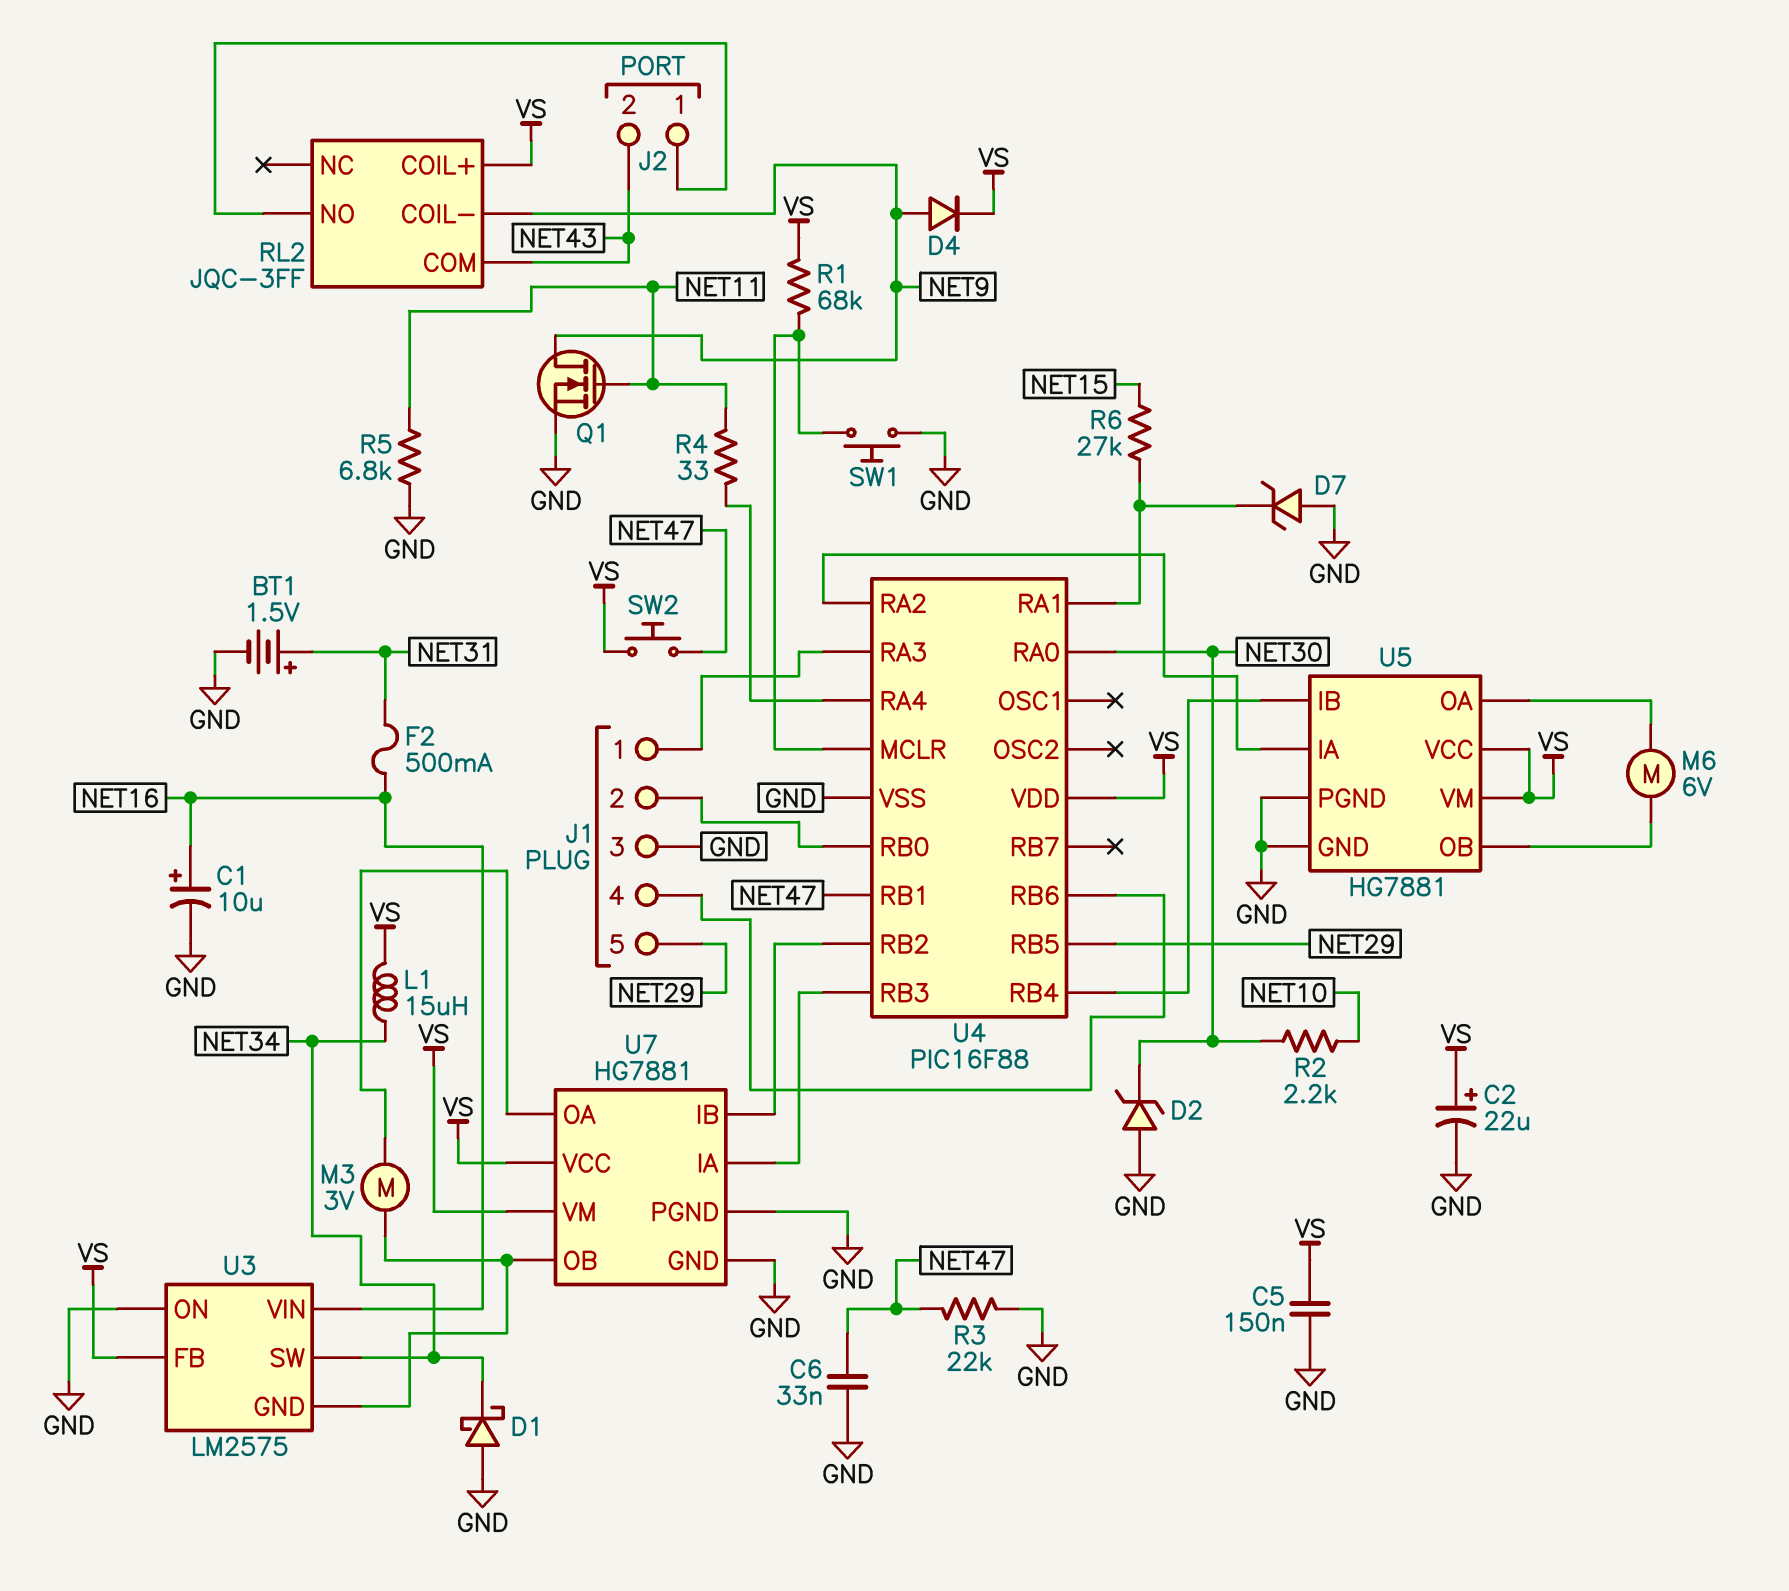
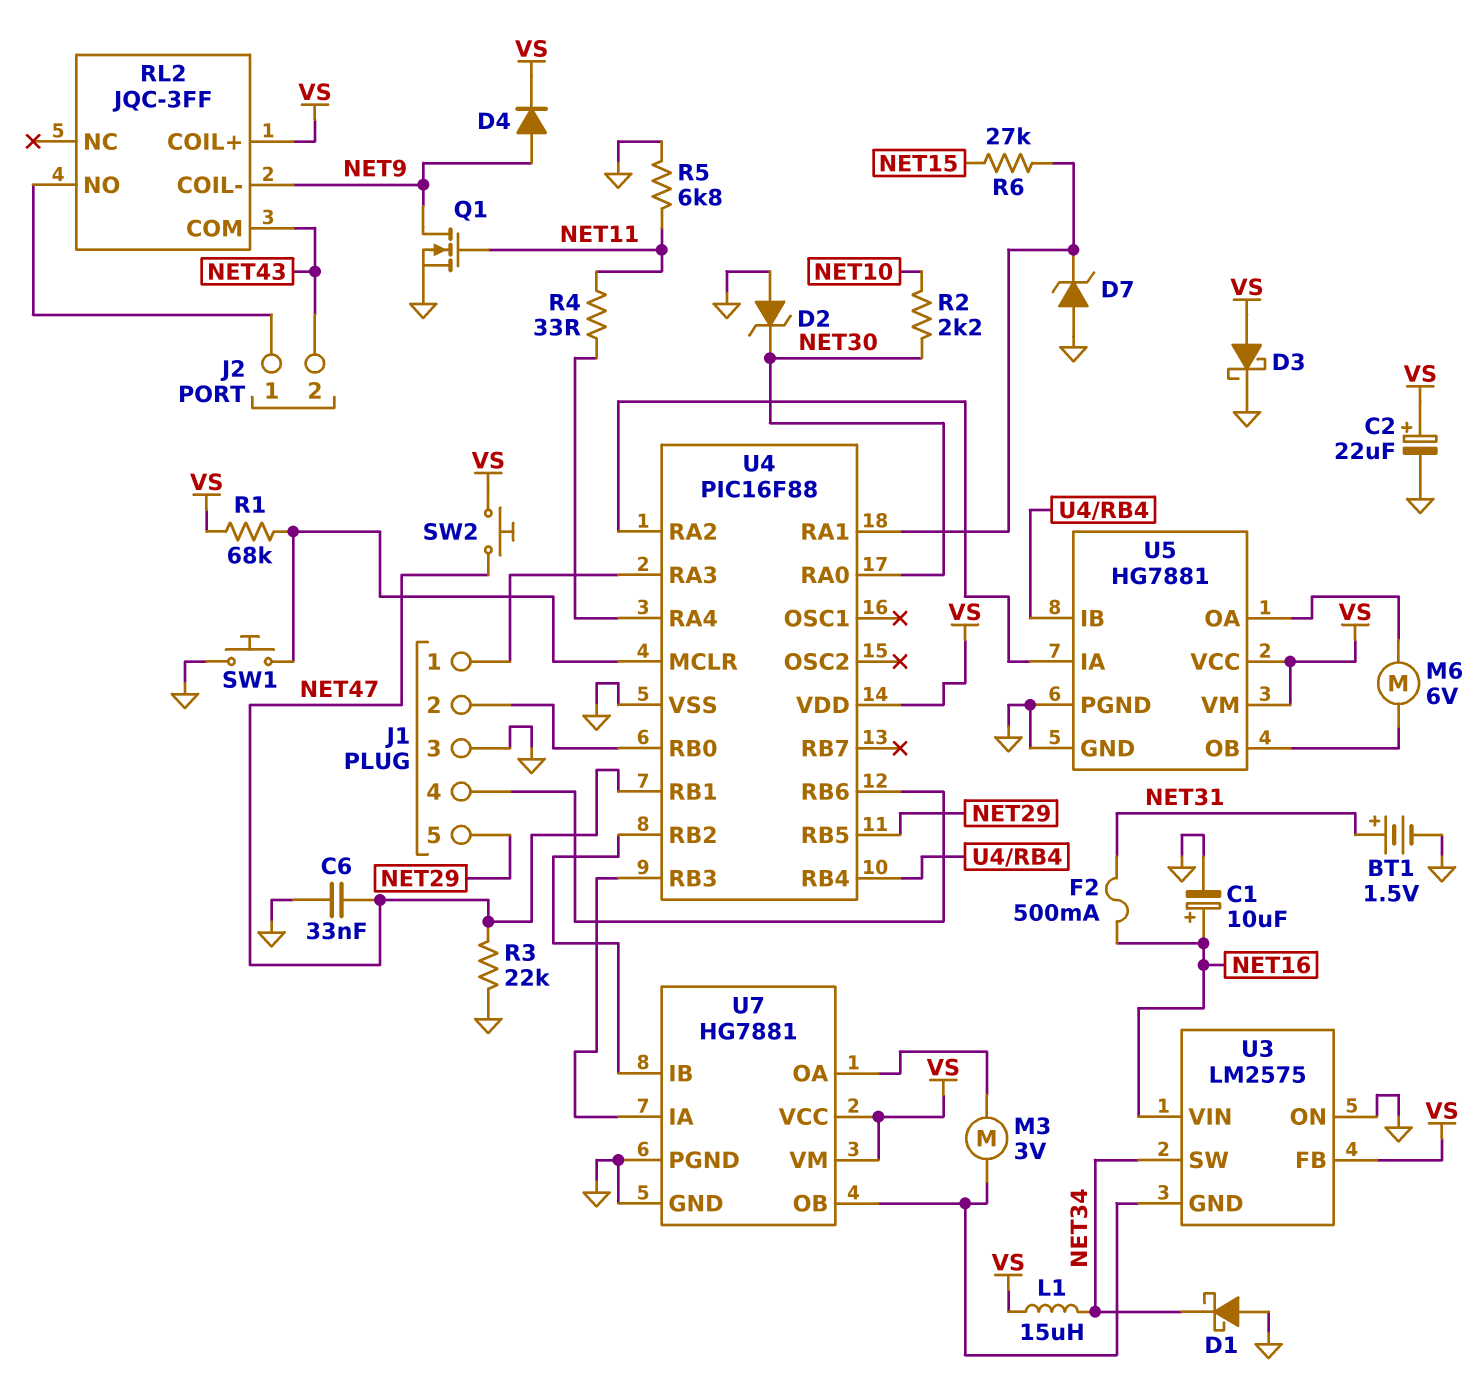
C5: 150nF (GND, VS) -> none
D3: none -> schottky (A VS, K GND)

